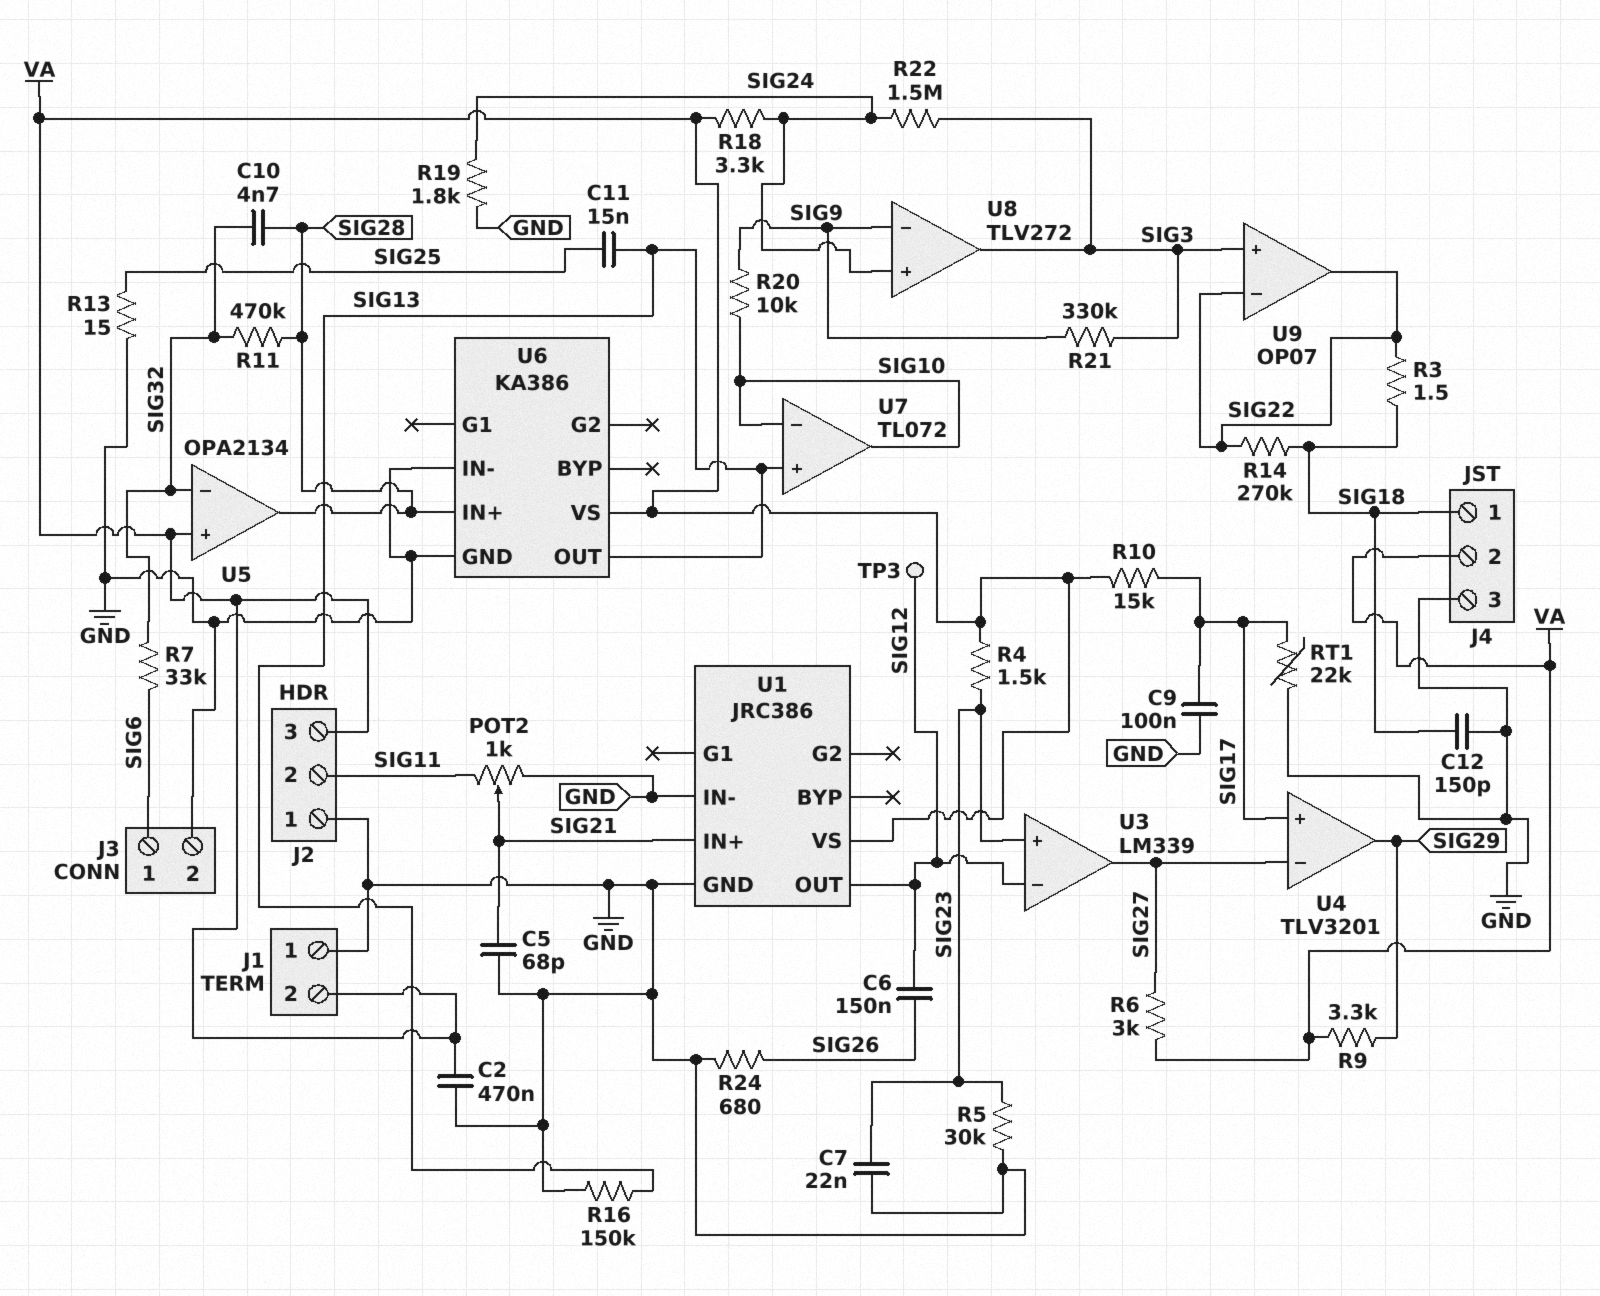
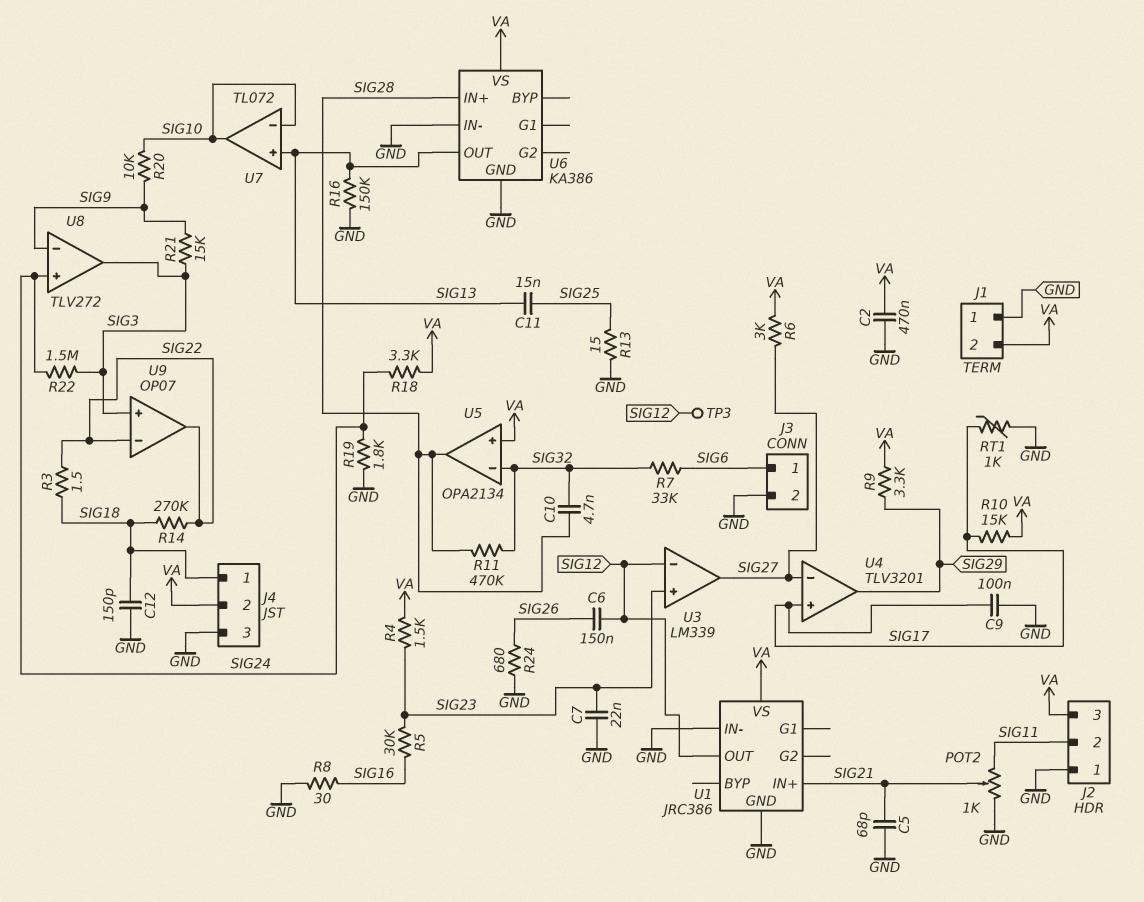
R5: 30k (GND, SIG23) -> 30k (SIG16, SIG23)
R8: none -> 30 (GND, SIG16)
R21: 330k (SIG3, SIG9) -> 15k (SIG3, SIG9)
RT1: 22k (GND, SIG17) -> 1k (GND, SIG17)

